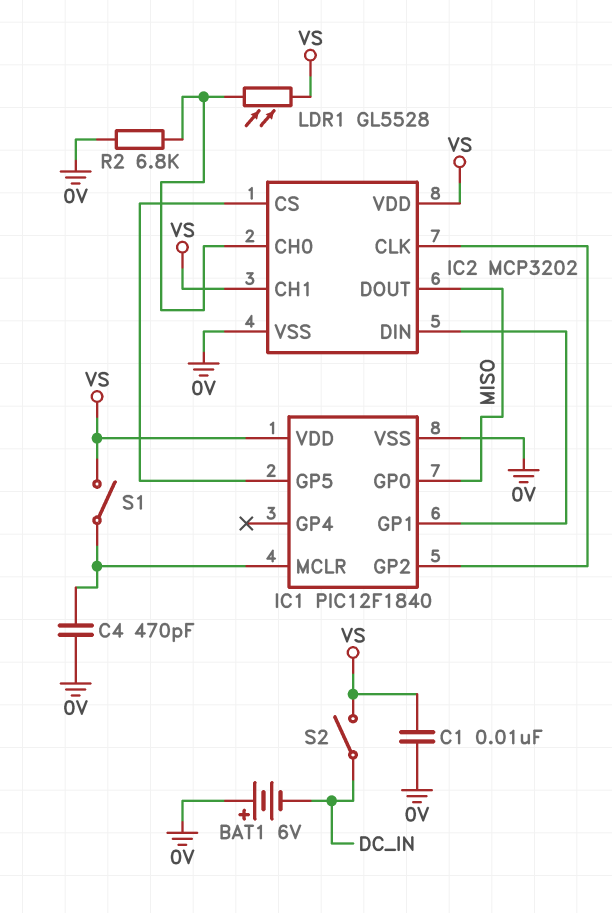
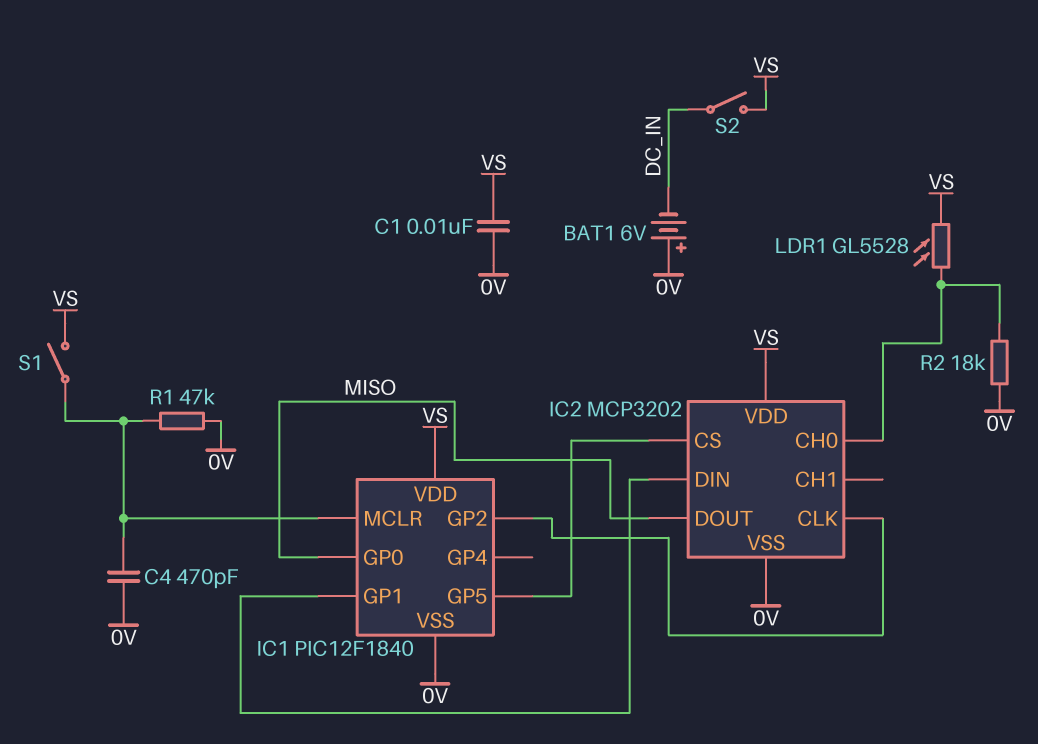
IC2 pin CH1: VS -> none
R1: none -> 47k (0V, IC1/MCLR)
R2: 6.8k (0V, IC2/CH0) -> 18k (0V, IC2/CH0)

